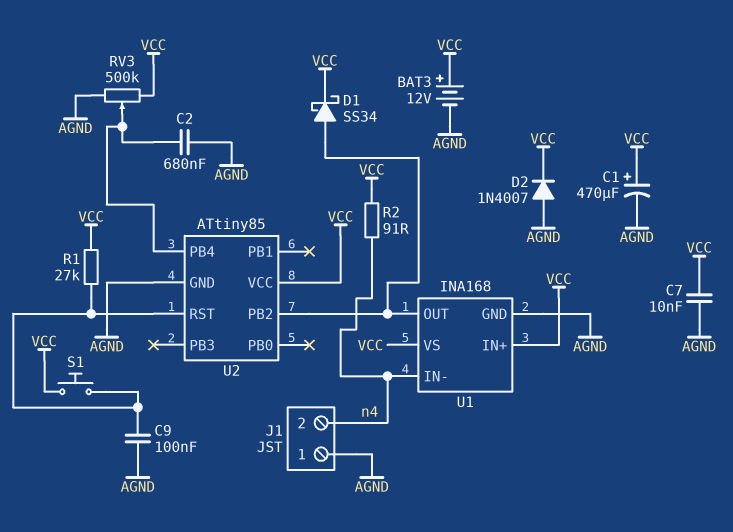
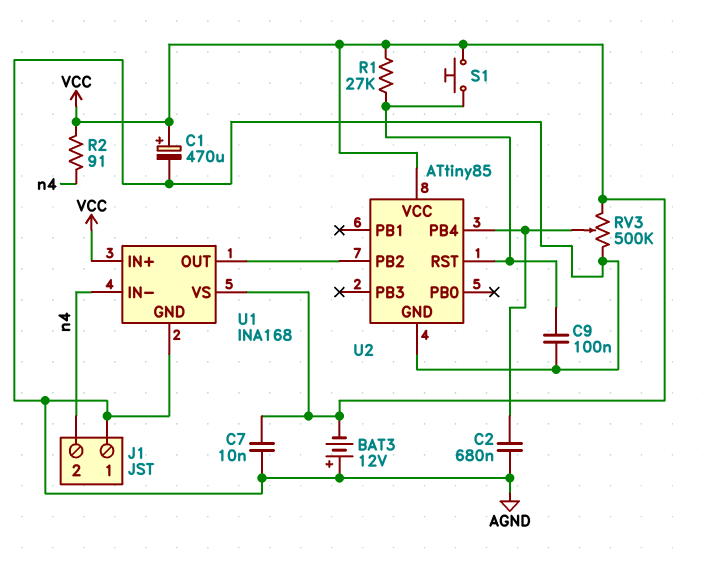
BAT3: 12V (plus VCC, minus AGND) -> 12V (plus AGND, minus VCC)
D1: schottky SS34 (A U1/OUT, K VCC) -> none
D2: diode 1N4007 (A AGND, K VCC) -> none

